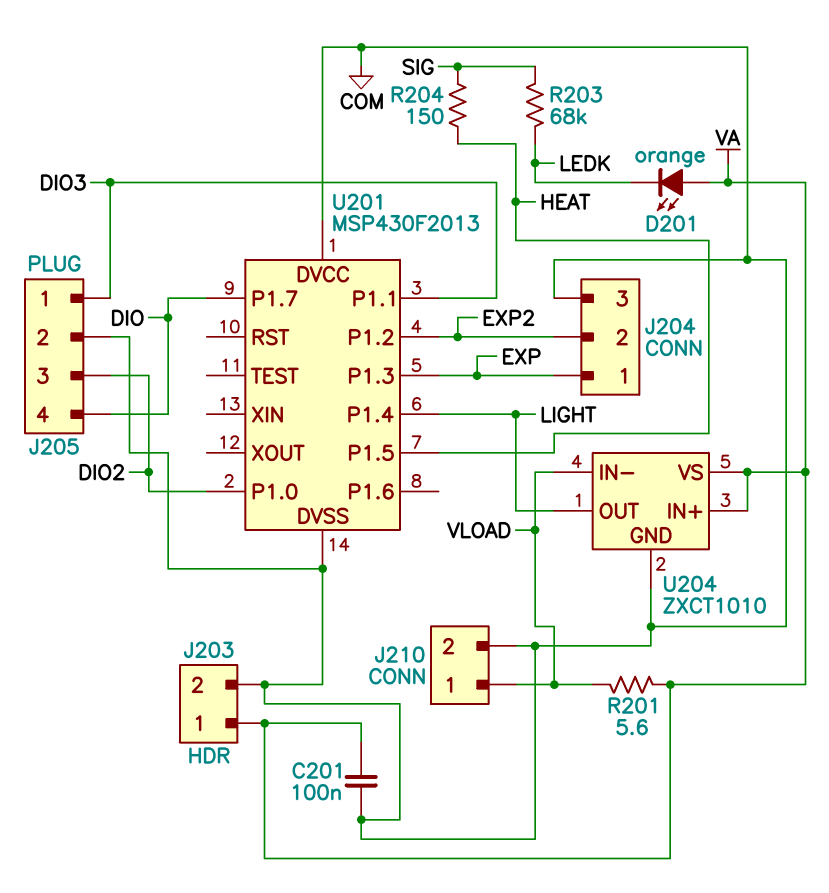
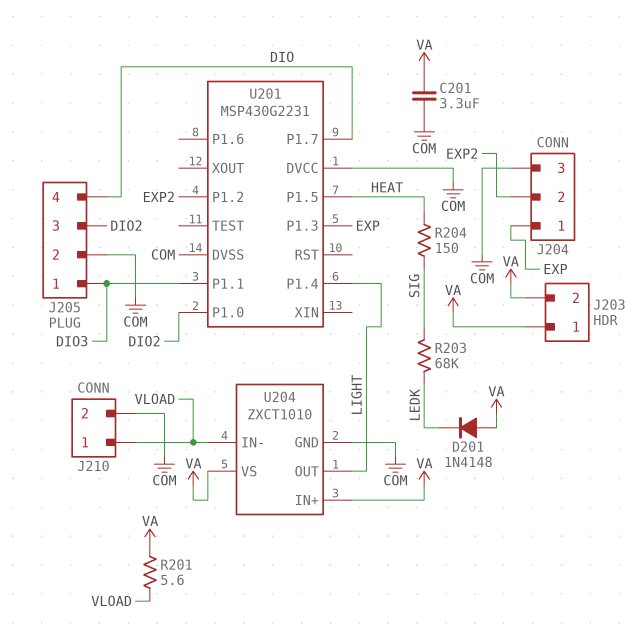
C201: 100nF (COM, VA) -> 3.3uF (COM, VA)
D201: LED orange (A VA, K LEDK) -> diode 1N4148 (A VA, K LEDK)
J203 pin 2: COM -> VA
U201: MSP430F2013 -> MSP430G2231

